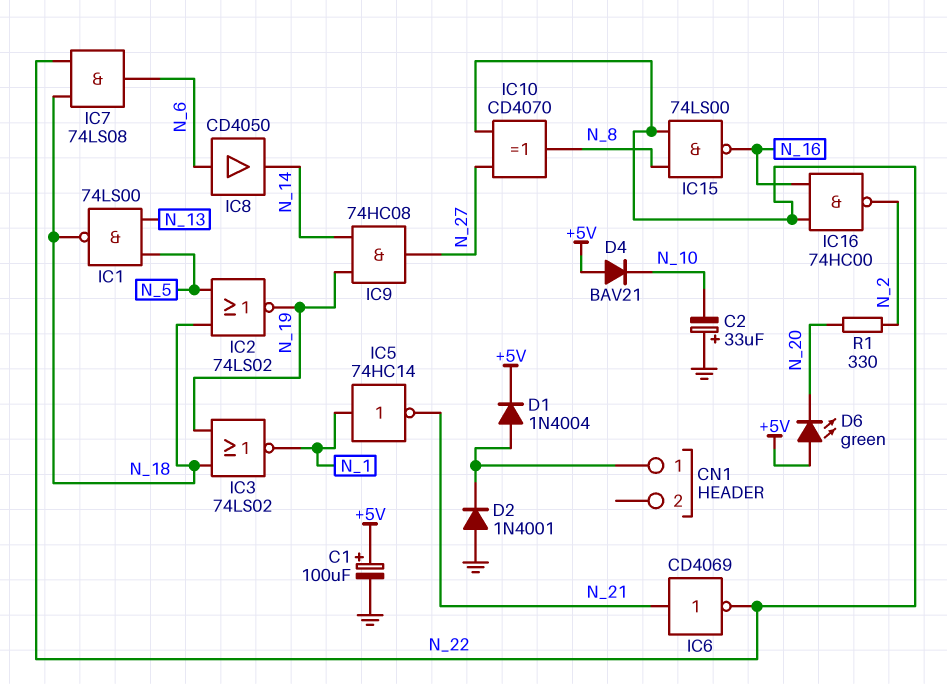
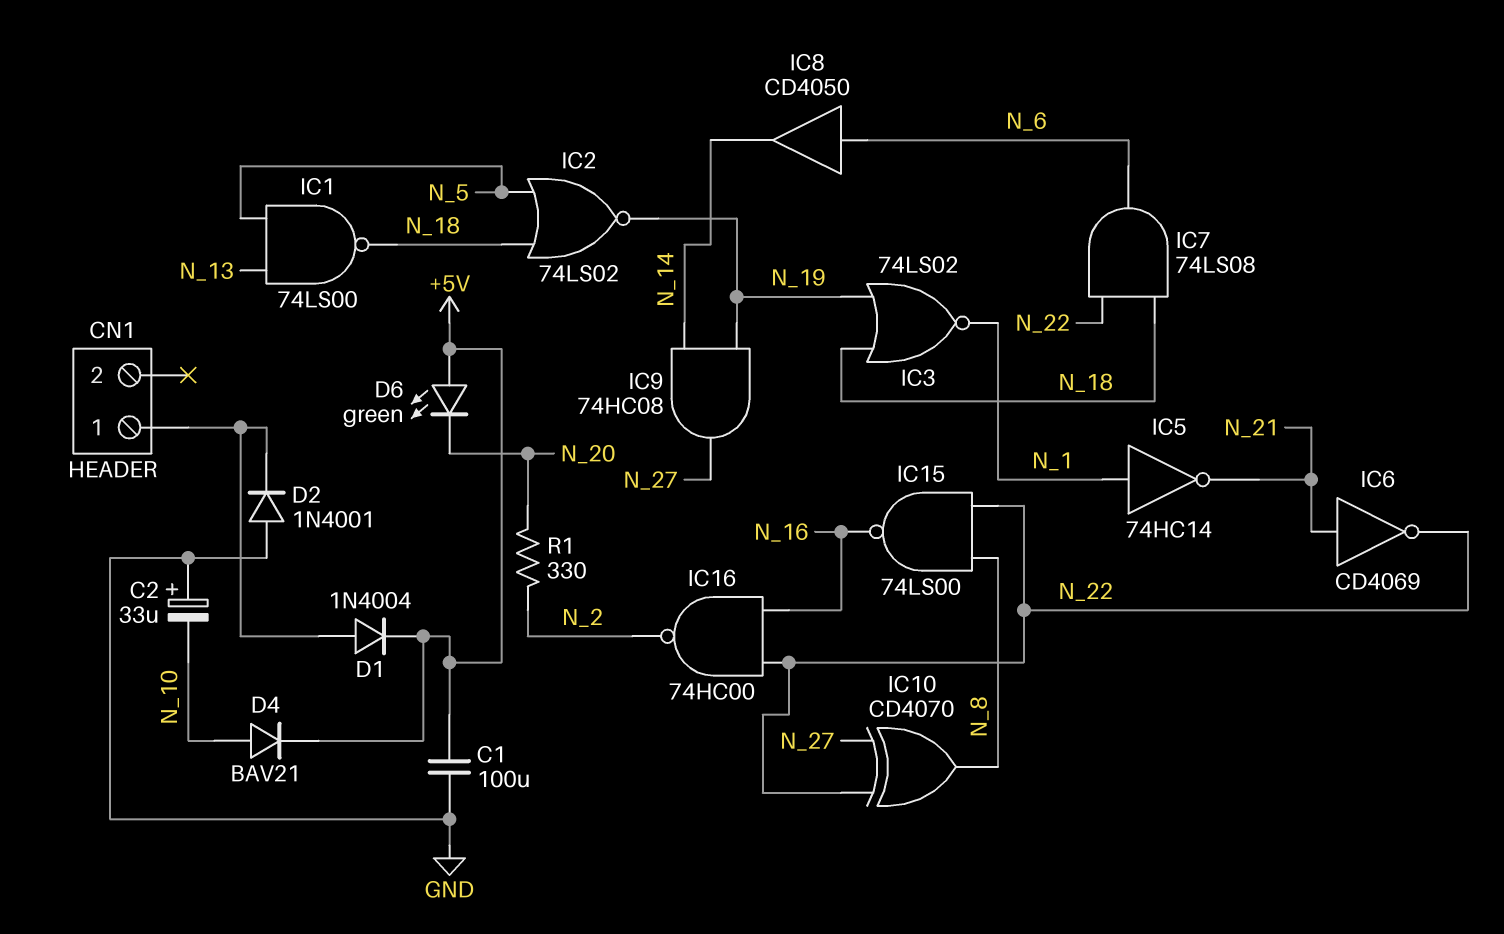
C1: 100uF (plus +5V, minus GND) -> 100uF (+5V, GND)
D4: diode BAV21 (A +5V, K N_10) -> diode BAV21 (A N_10, K +5V)

